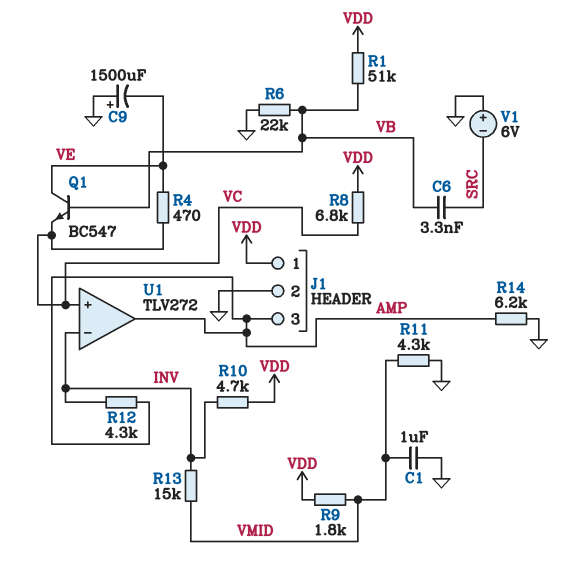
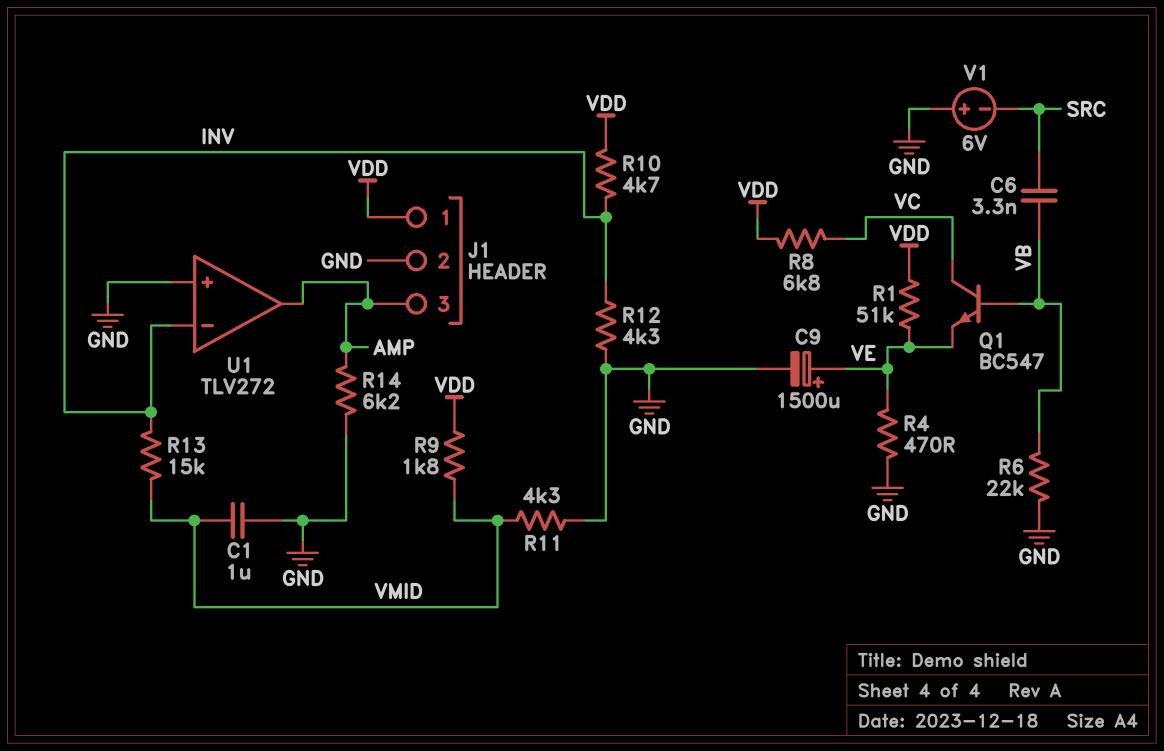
C9: 1500uF (plus GND, minus VE) -> 1500uF (plus VE, minus GND)
Q1: NPN BC547 (B VB, C VE, E VC) -> NPN BC547 (B VB, C VC, E VE)
R1: 51k (VB, VDD) -> 51k (VDD, VE)
R4: 470 (VC, VE) -> 470 (GND, VE)
R12: 4.3k (AMP, INV) -> 4.3k (GND, INV)
U1 pin in+: VC -> GND

